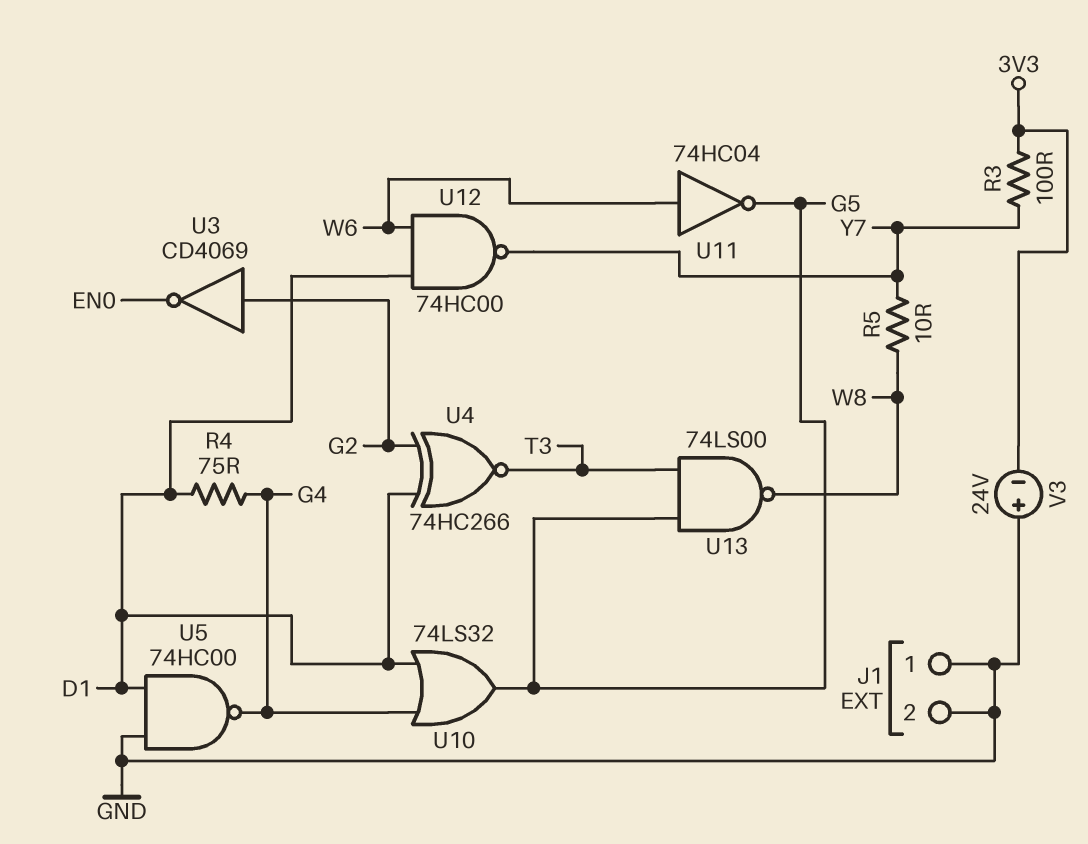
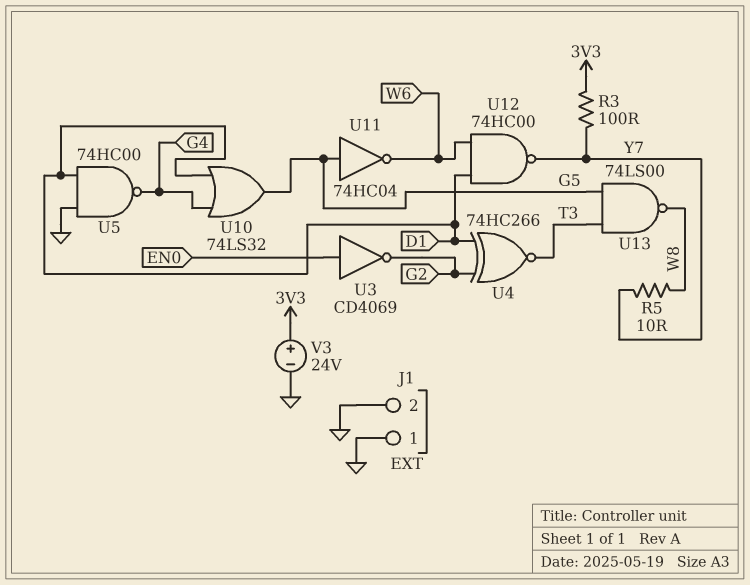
R4: 75 (D1, G4) -> none
U3: NOT CD4069 (in G2, out EN0) -> NOT CD4069 (in EN0, out G2)
U11: NOT 74HC04 (in W6, out G5) -> NOT 74HC04 (in G5, out W6)
V3: 24V (plus GND, minus 3V3) -> 24V (plus 3V3, minus GND)

